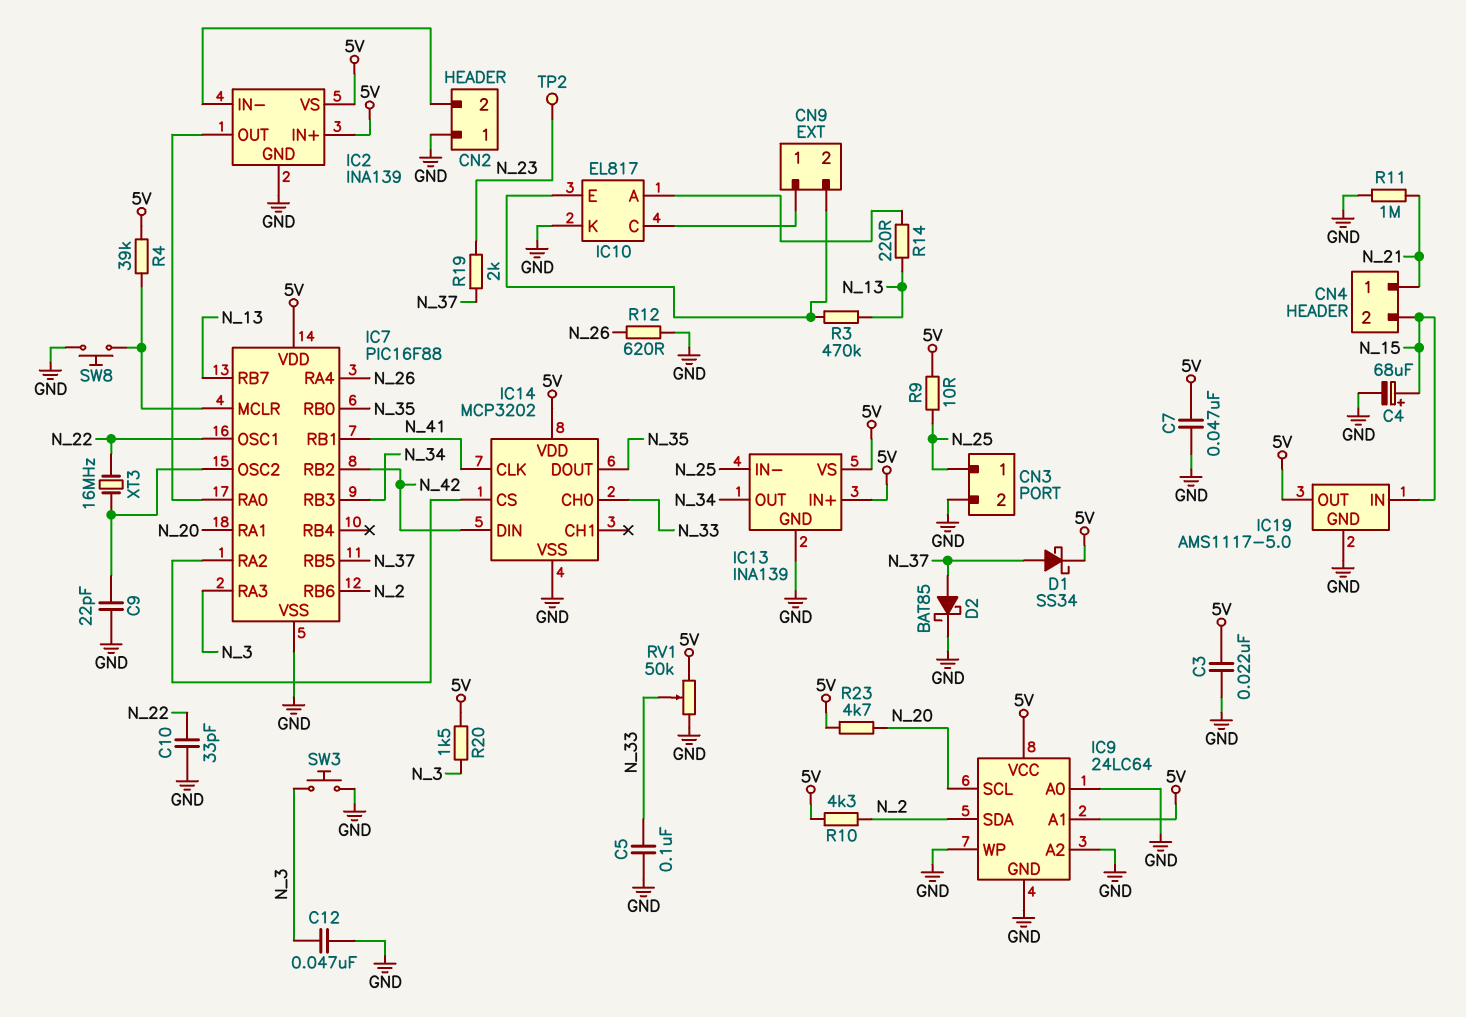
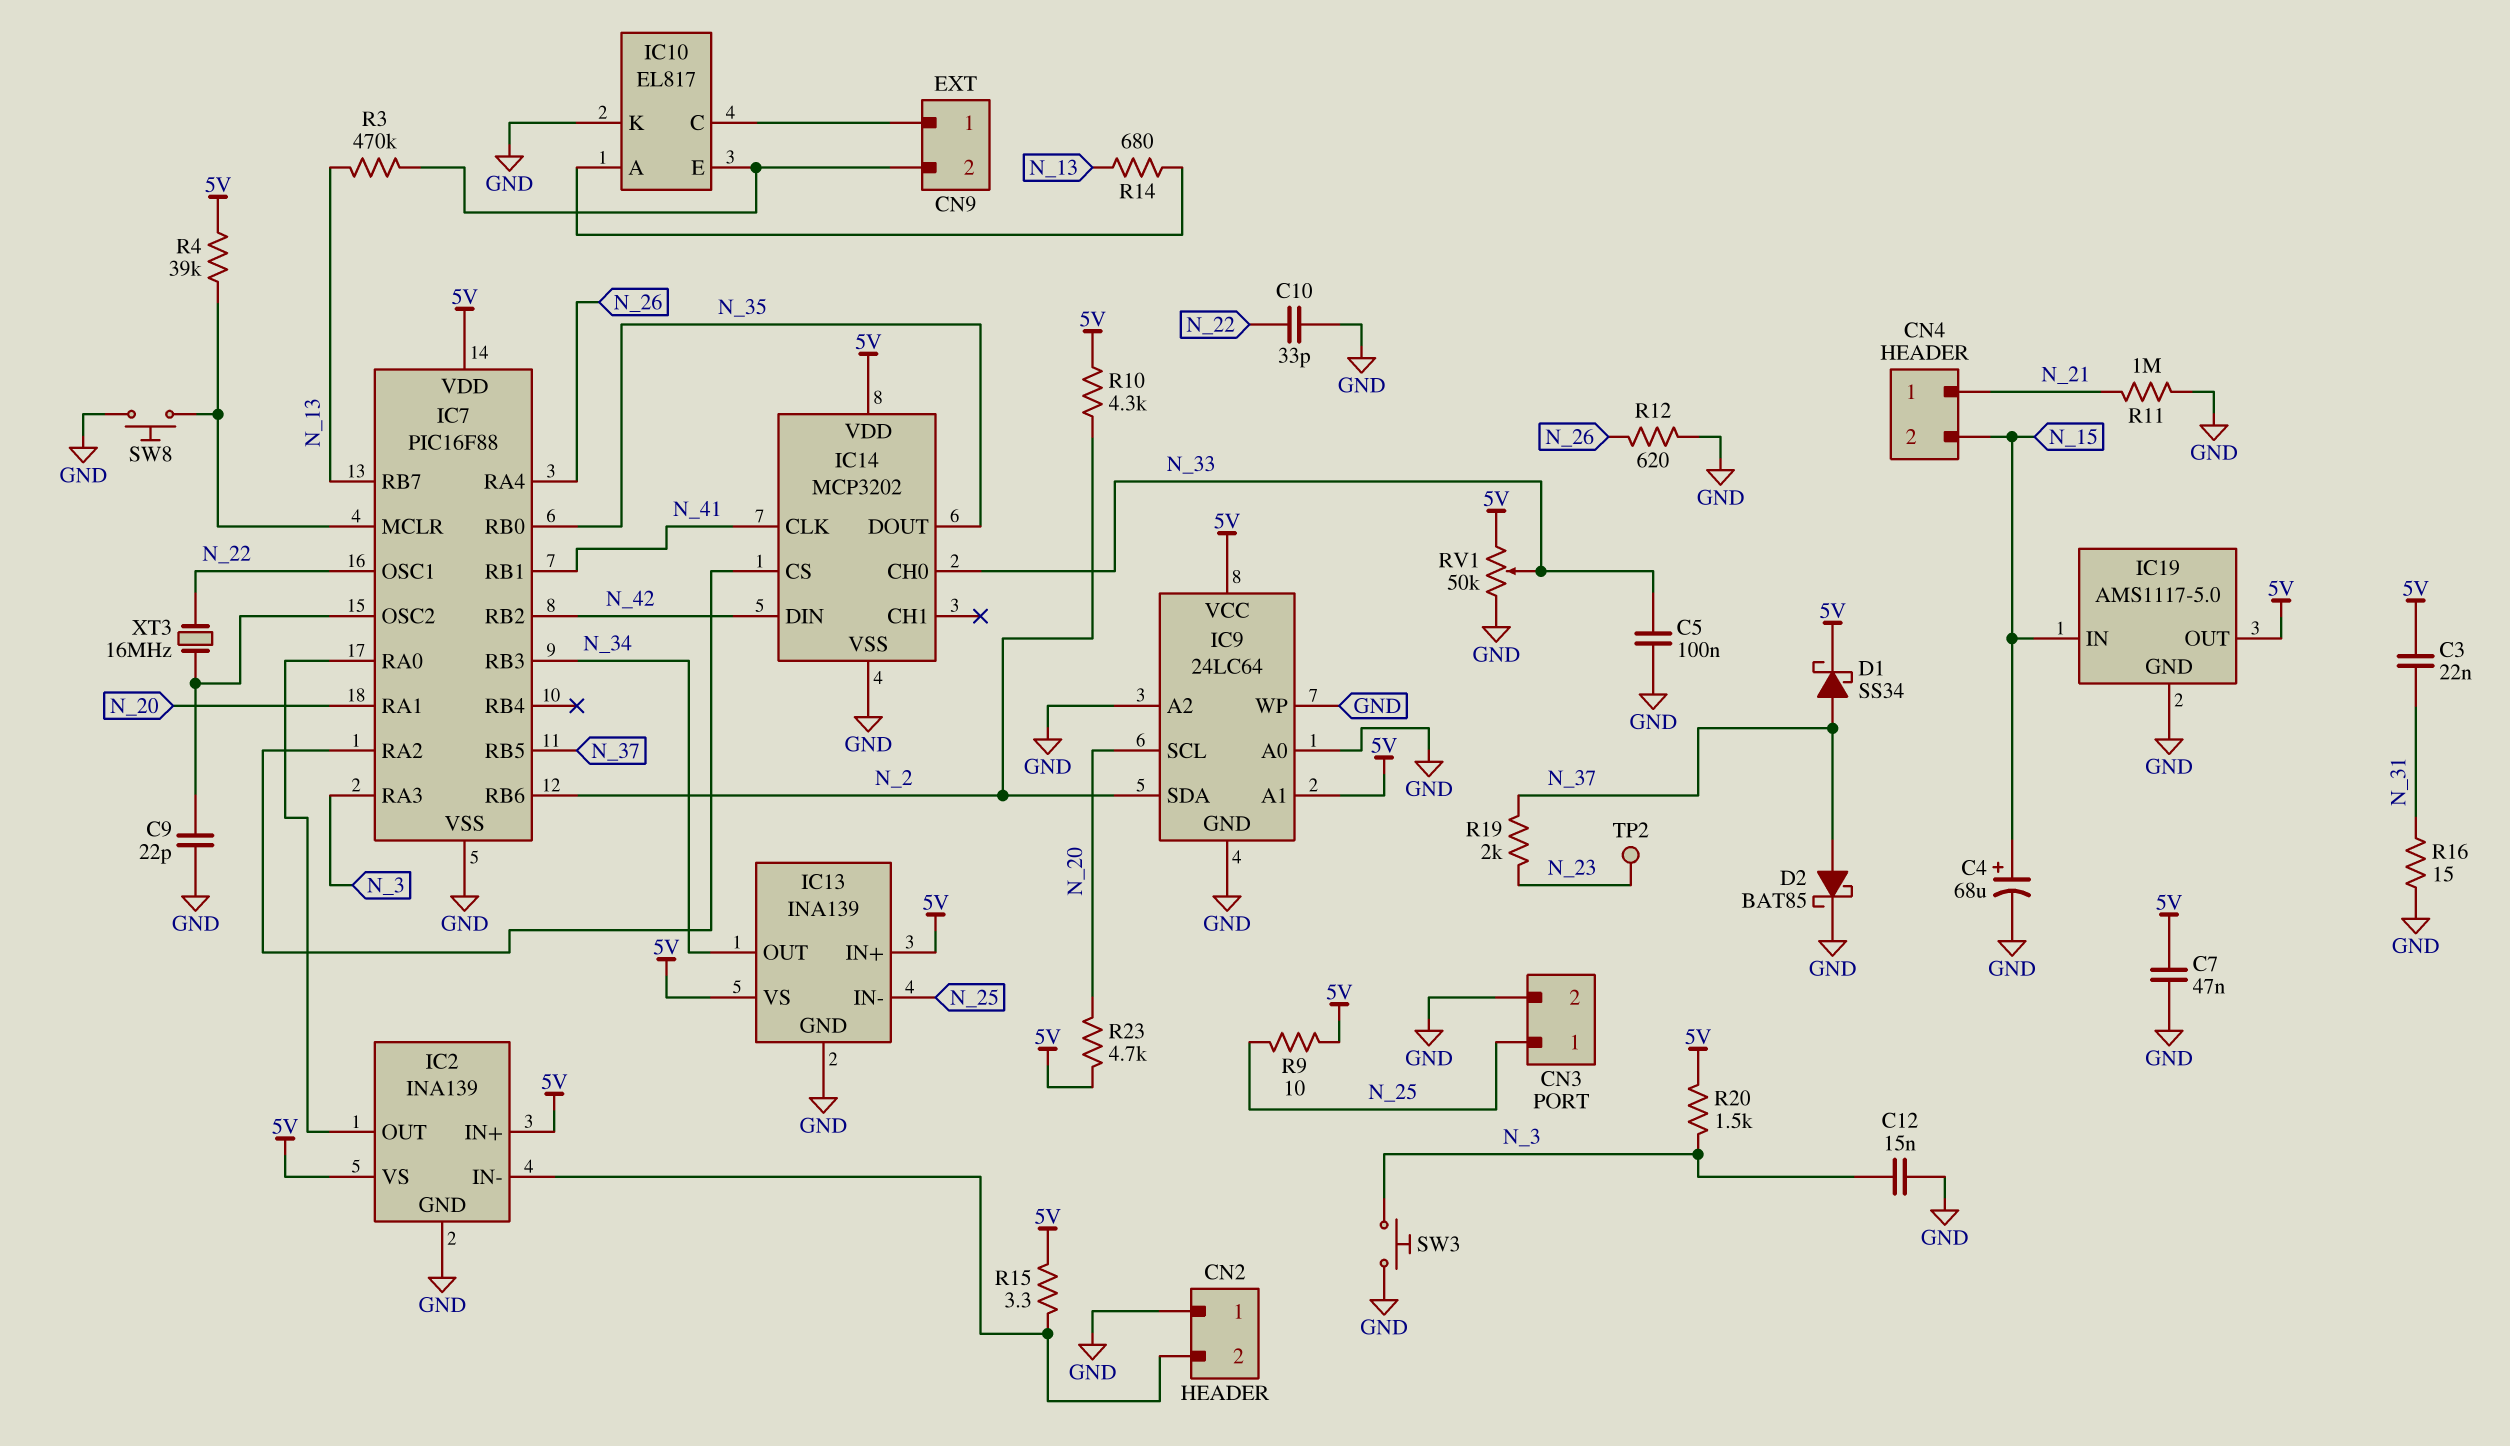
C3: 22nF (5V, GND) -> 22nF (5V, N_31)
C12: 47nF (GND, N_3) -> 15nF (GND, N_3)
R14: 220 (IC10/A, N_13) -> 680 (IC10/A, N_13)
R15: none -> 3.3 (5V, CN2/2)
R16: none -> 15 (GND, N_31)

